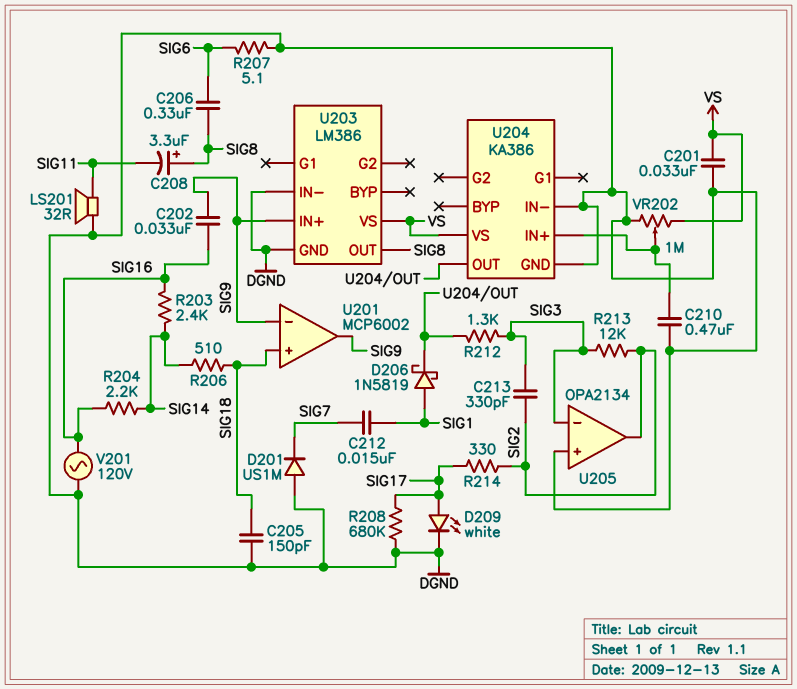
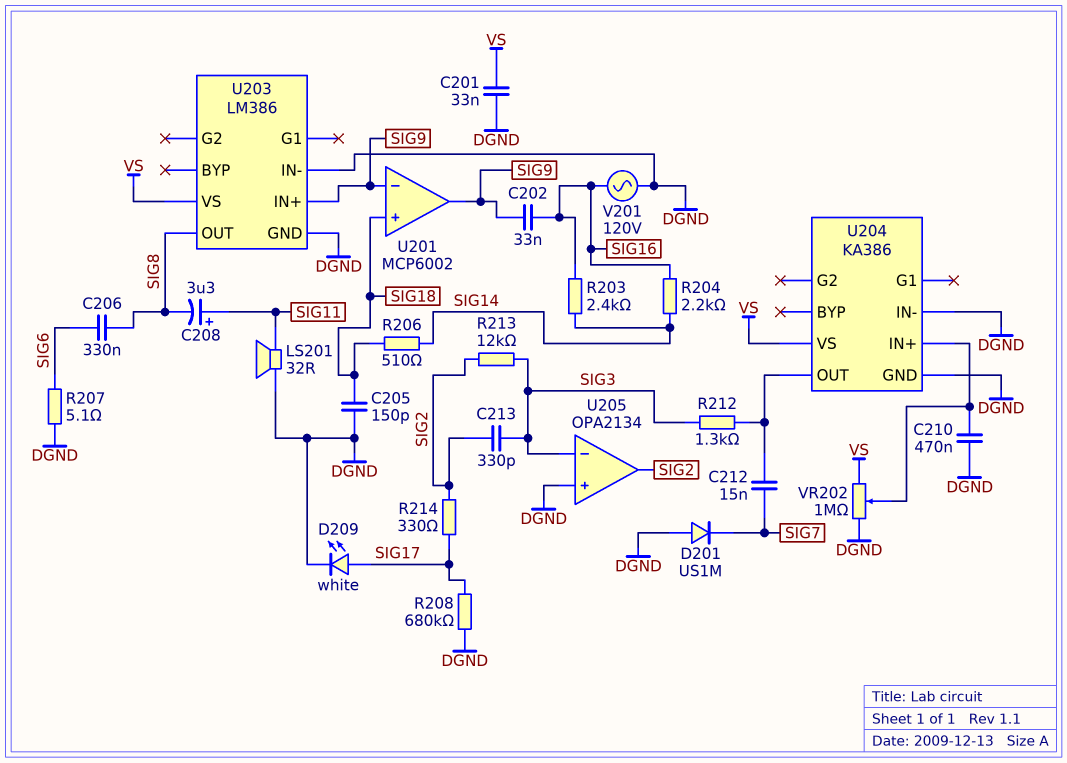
C208: 3.3uF (plus SIG8, minus SIG11) -> 3.3uF (plus SIG11, minus SIG8)
C212: 15nF (SIG1, SIG7) -> 15nF (SIG7, U204/OUT)
D206: schottky 1N5819 (A SIG1, K U204/OUT) -> none

